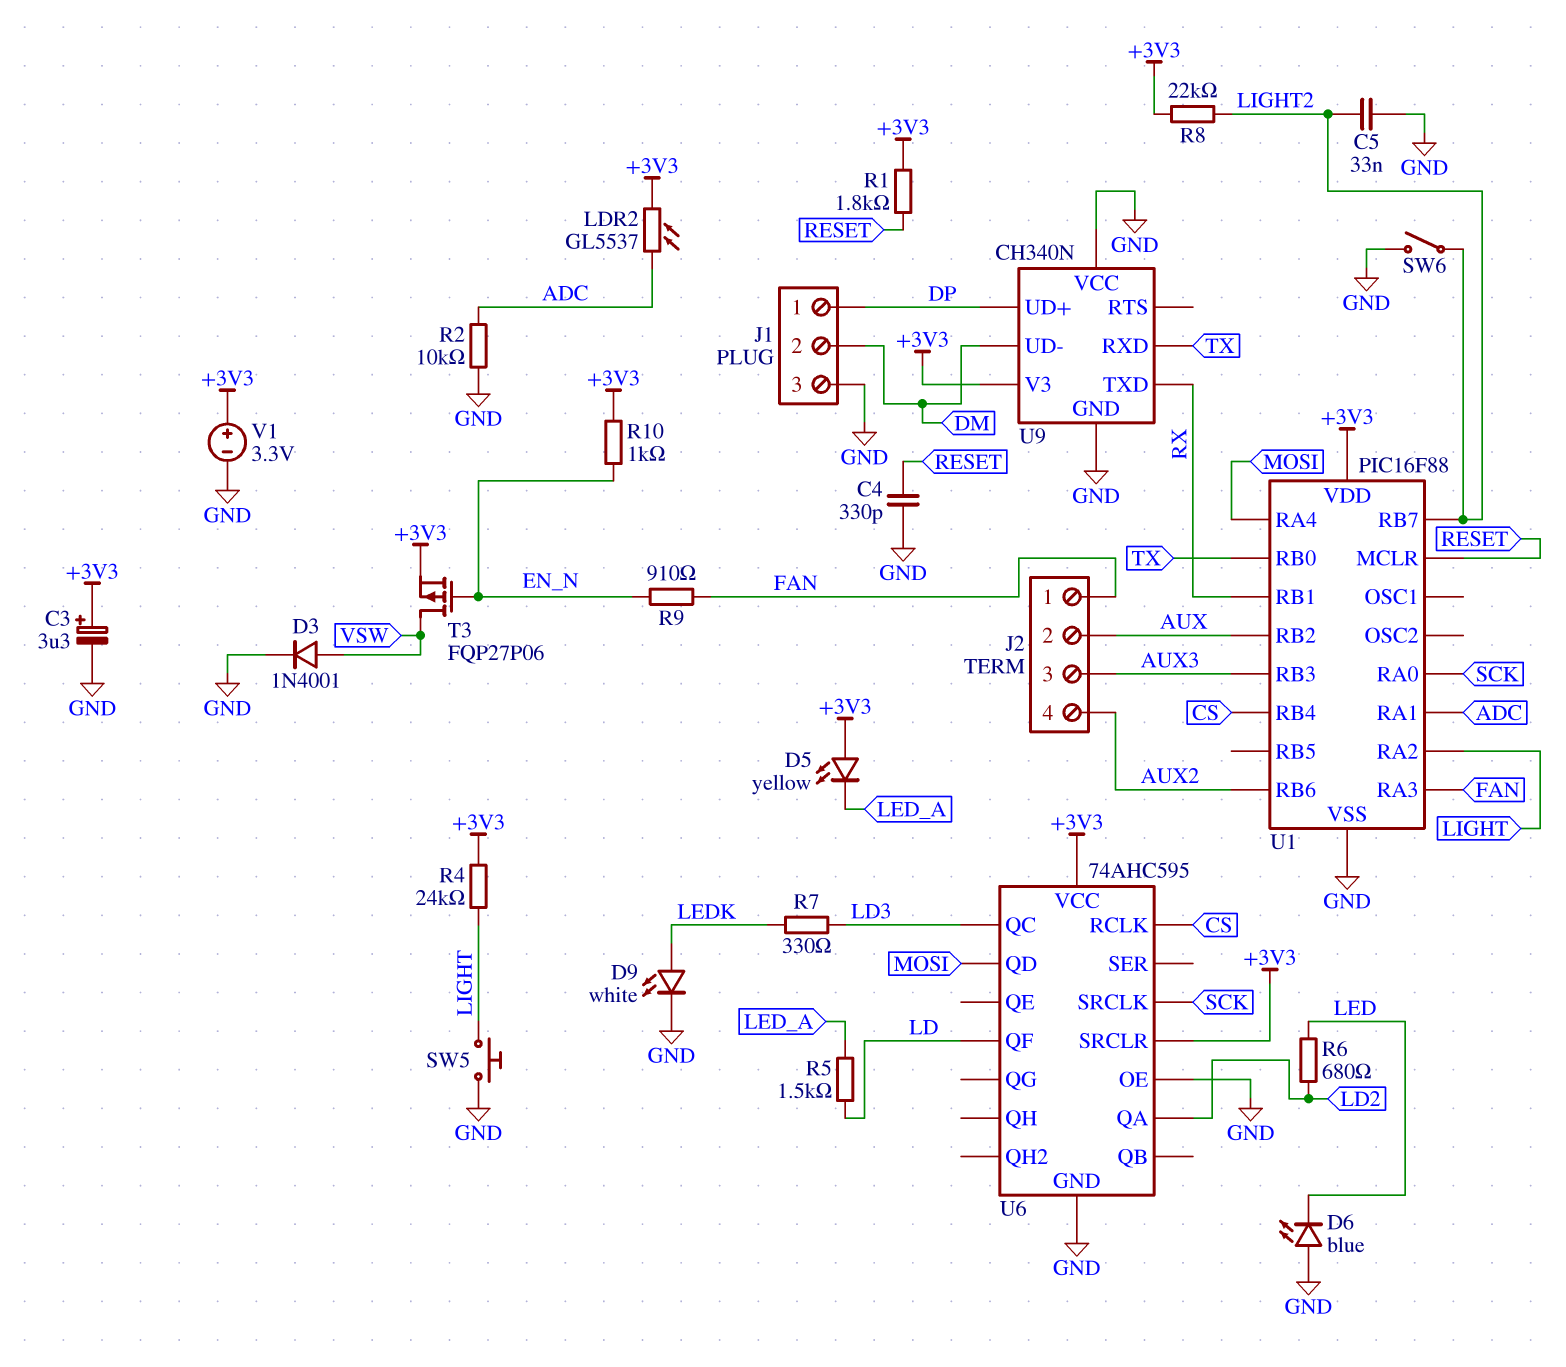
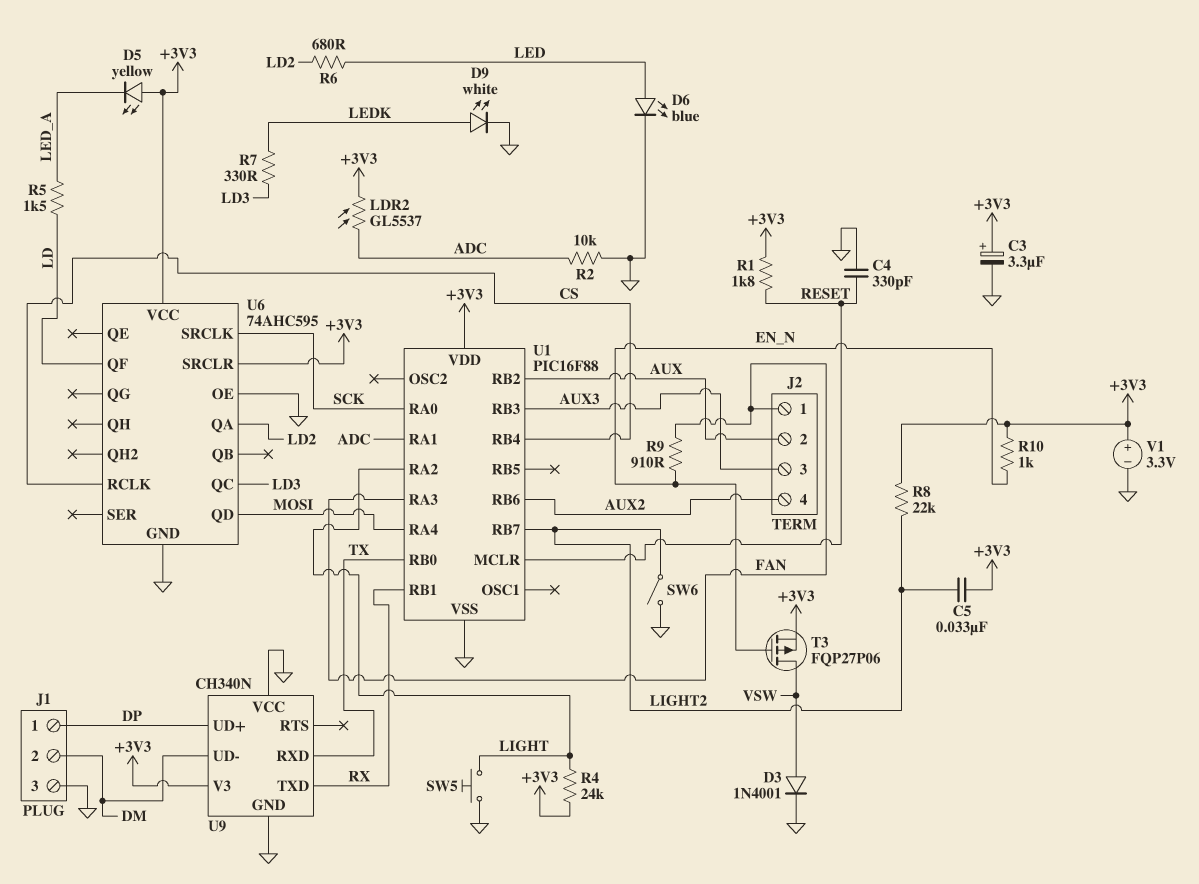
C5: 33nF (GND, LIGHT2) -> 33nF (+3V3, LIGHT2)
D6: LED blue (A GND, K LED) -> LED blue (A LED, K GND)

